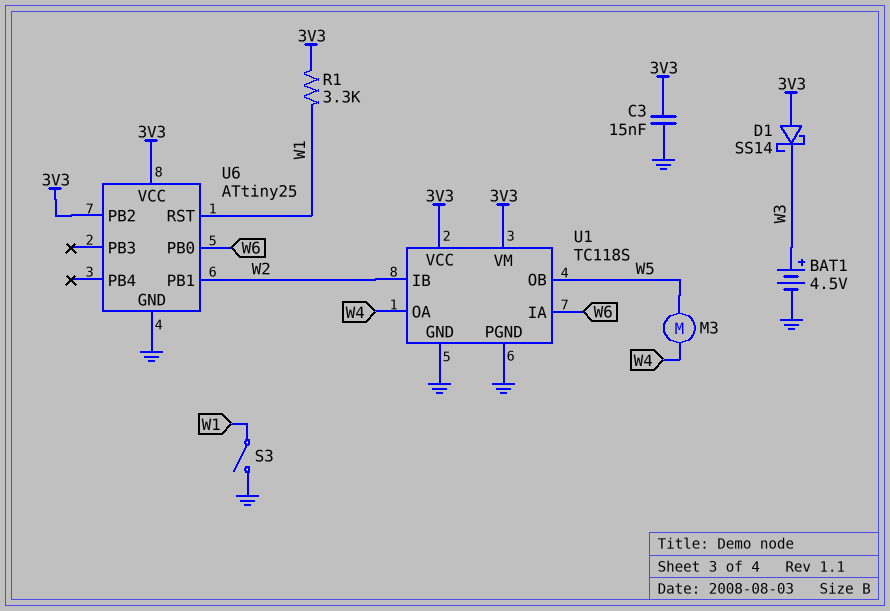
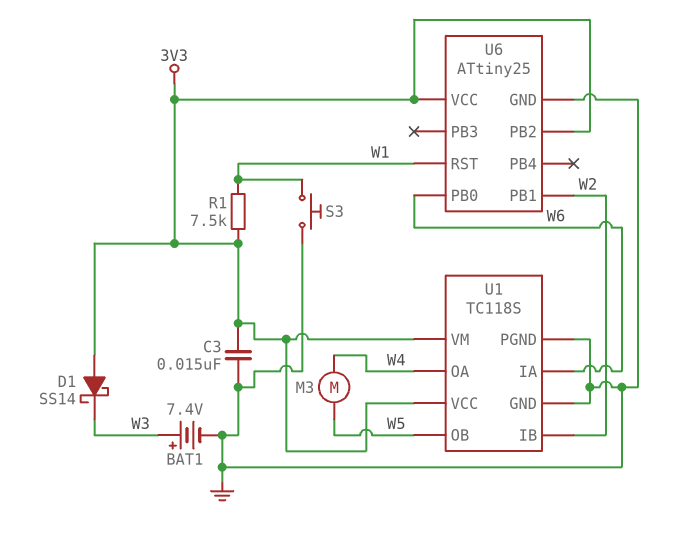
BAT1: 4.5V (plus W3, minus GND) -> 7.4V (plus W3, minus GND)
R1: 3.3k (3V3, W1) -> 7.5k (3V3, W1)
S3: switch (GND, W1) -> button (GND, W1)

